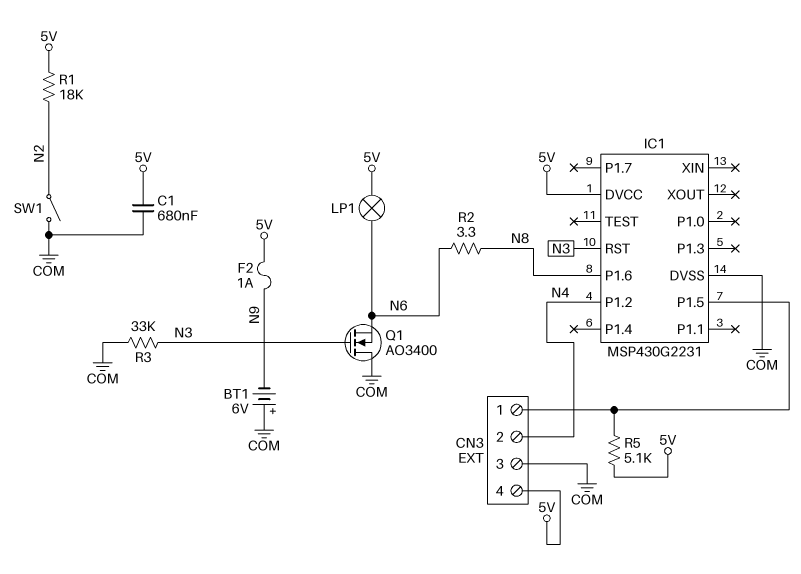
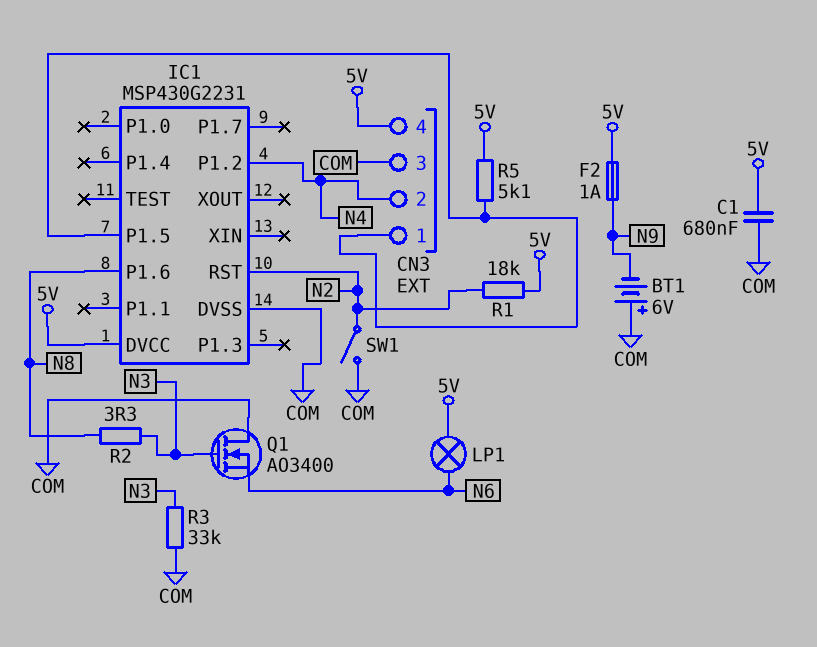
IC1 pin RST: N3 -> N2
R2: 3.3 (N6, N8) -> 3.3 (N3, N8)

